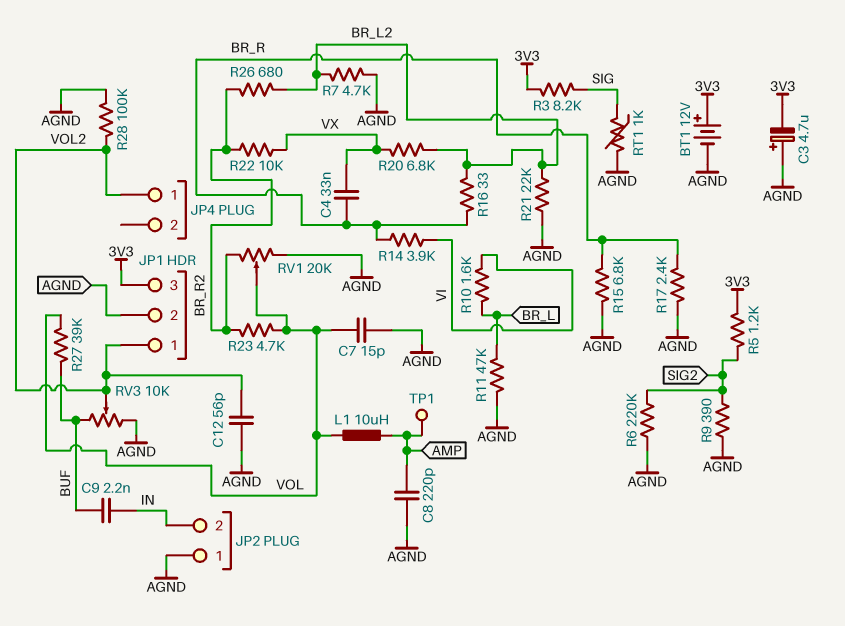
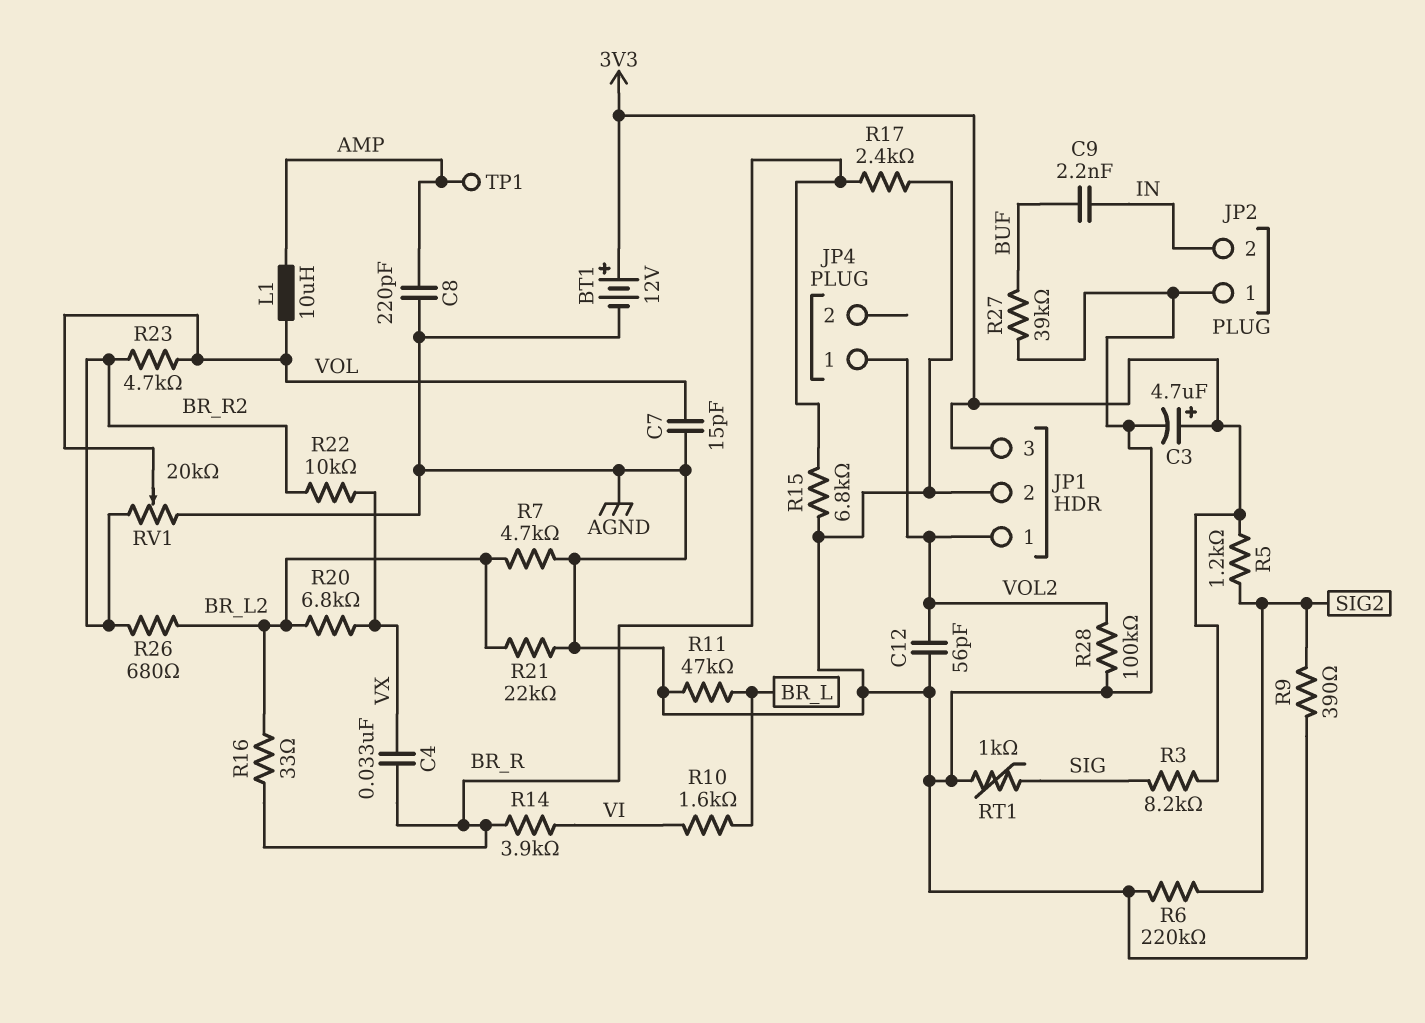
C3: 4.7uF (plus AGND, minus 3V3) -> 4.7uF (plus 3V3, minus AGND)
R27: 39k (BUF, VOL) -> 39k (AGND, BUF)
RV3: 10k (AGND, BUF, wiper VOL2) -> none

